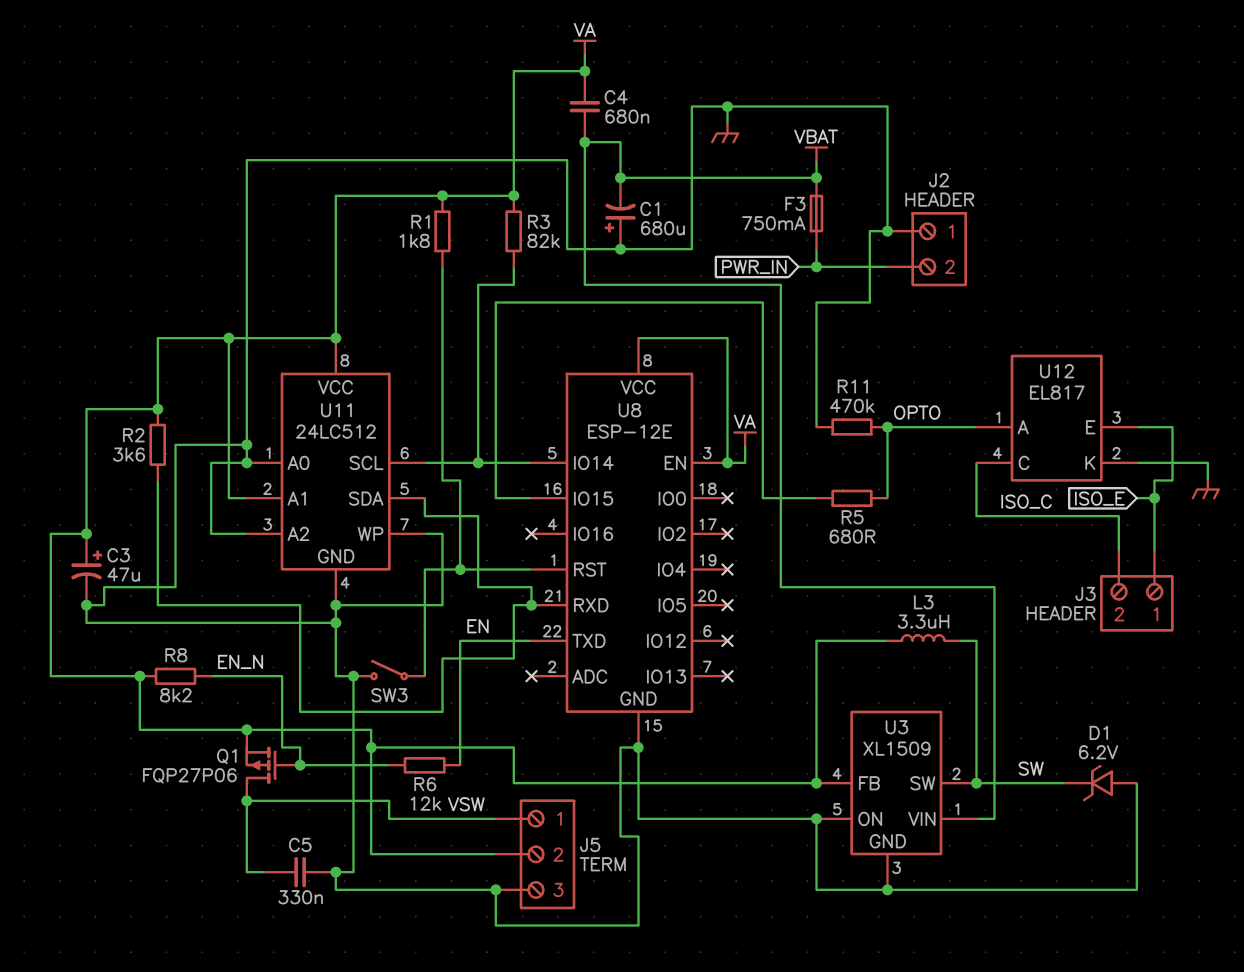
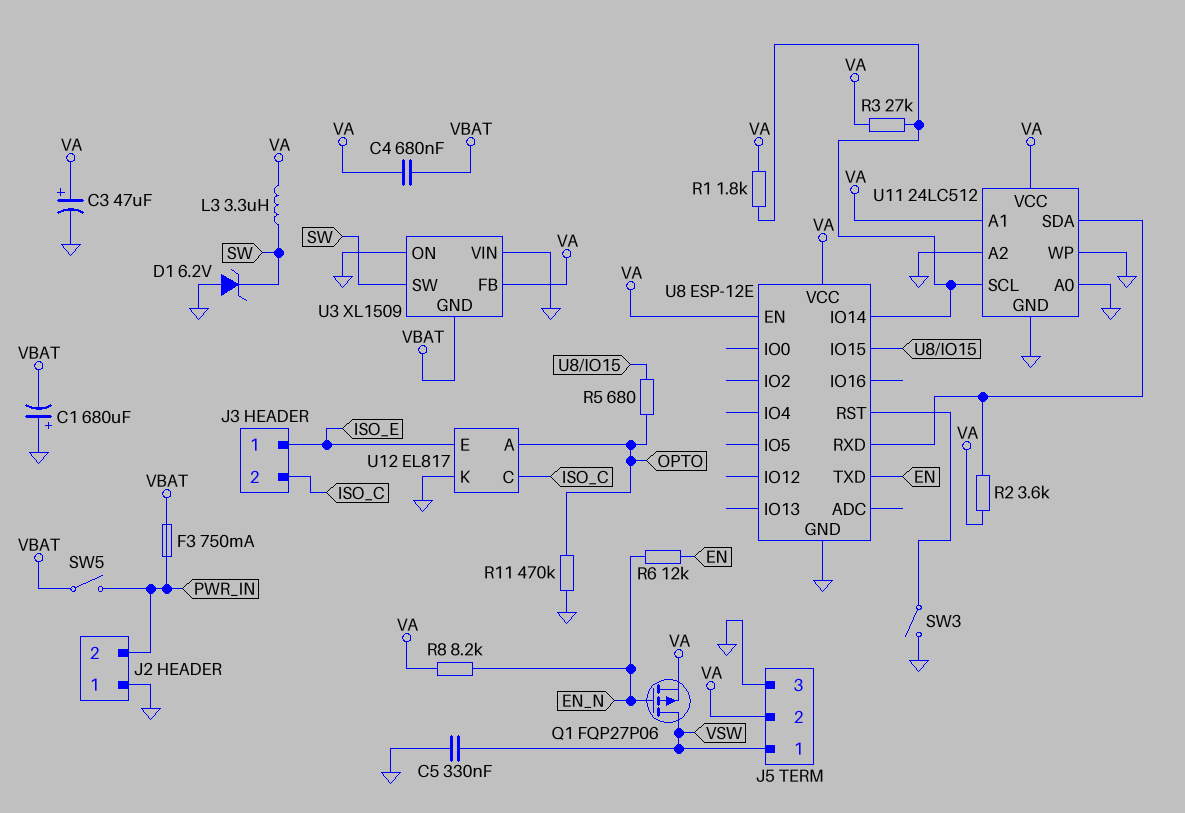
R1: 1.8k (U8/RST, VA) -> 1.8k (U8/IO14, VA)
R3: 82k (U8/IO14, VA) -> 27k (U8/IO14, VA)
SW5: none -> switch (PWR_IN, VBAT)
U3 pin GND: GND -> VBAT
U3 pin VIN: VBAT -> GND

